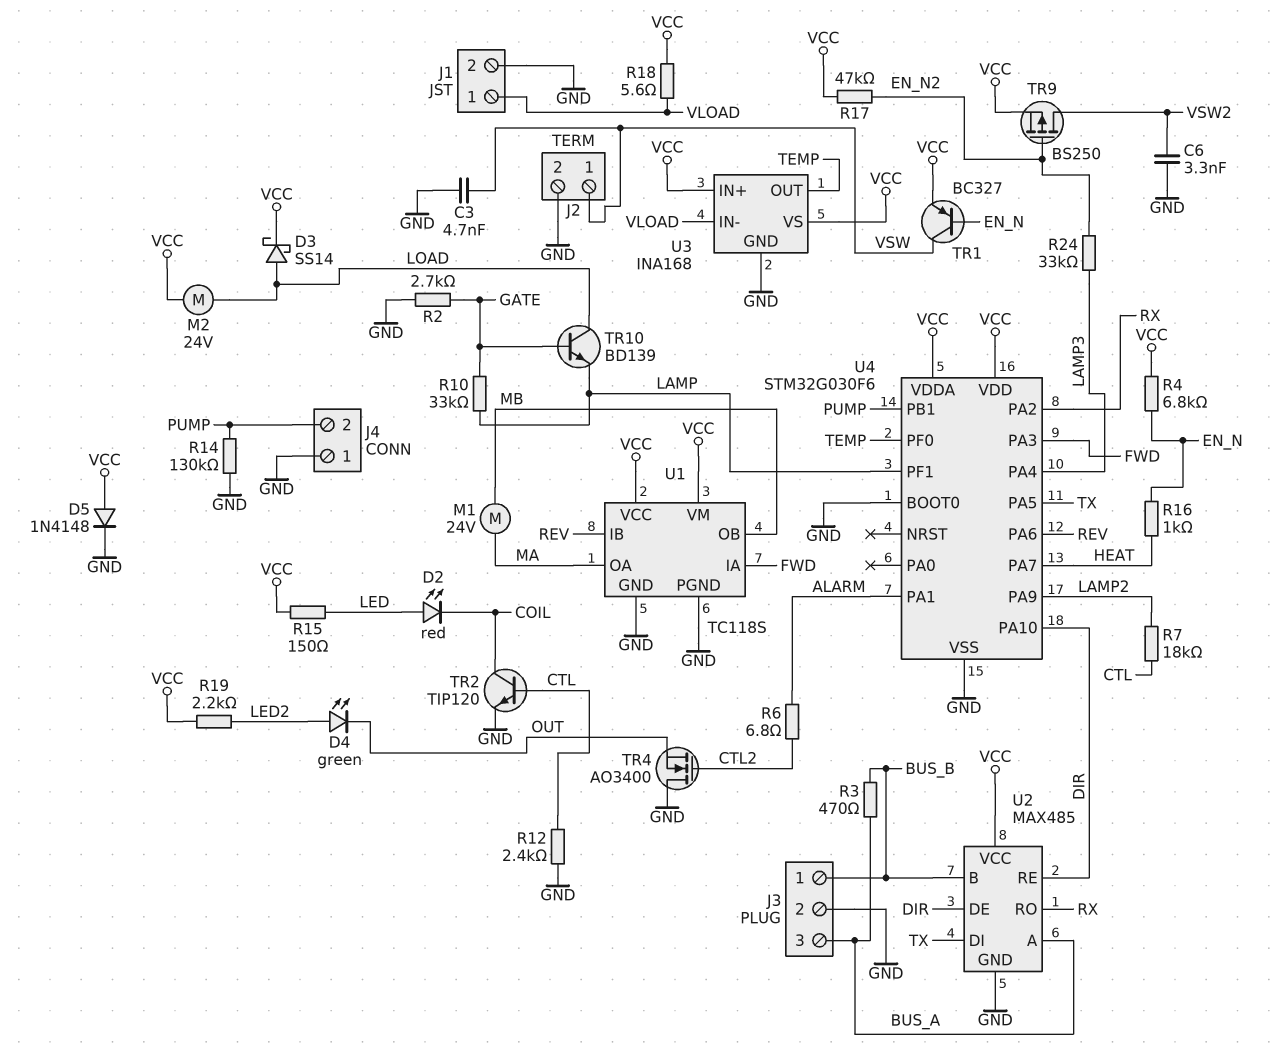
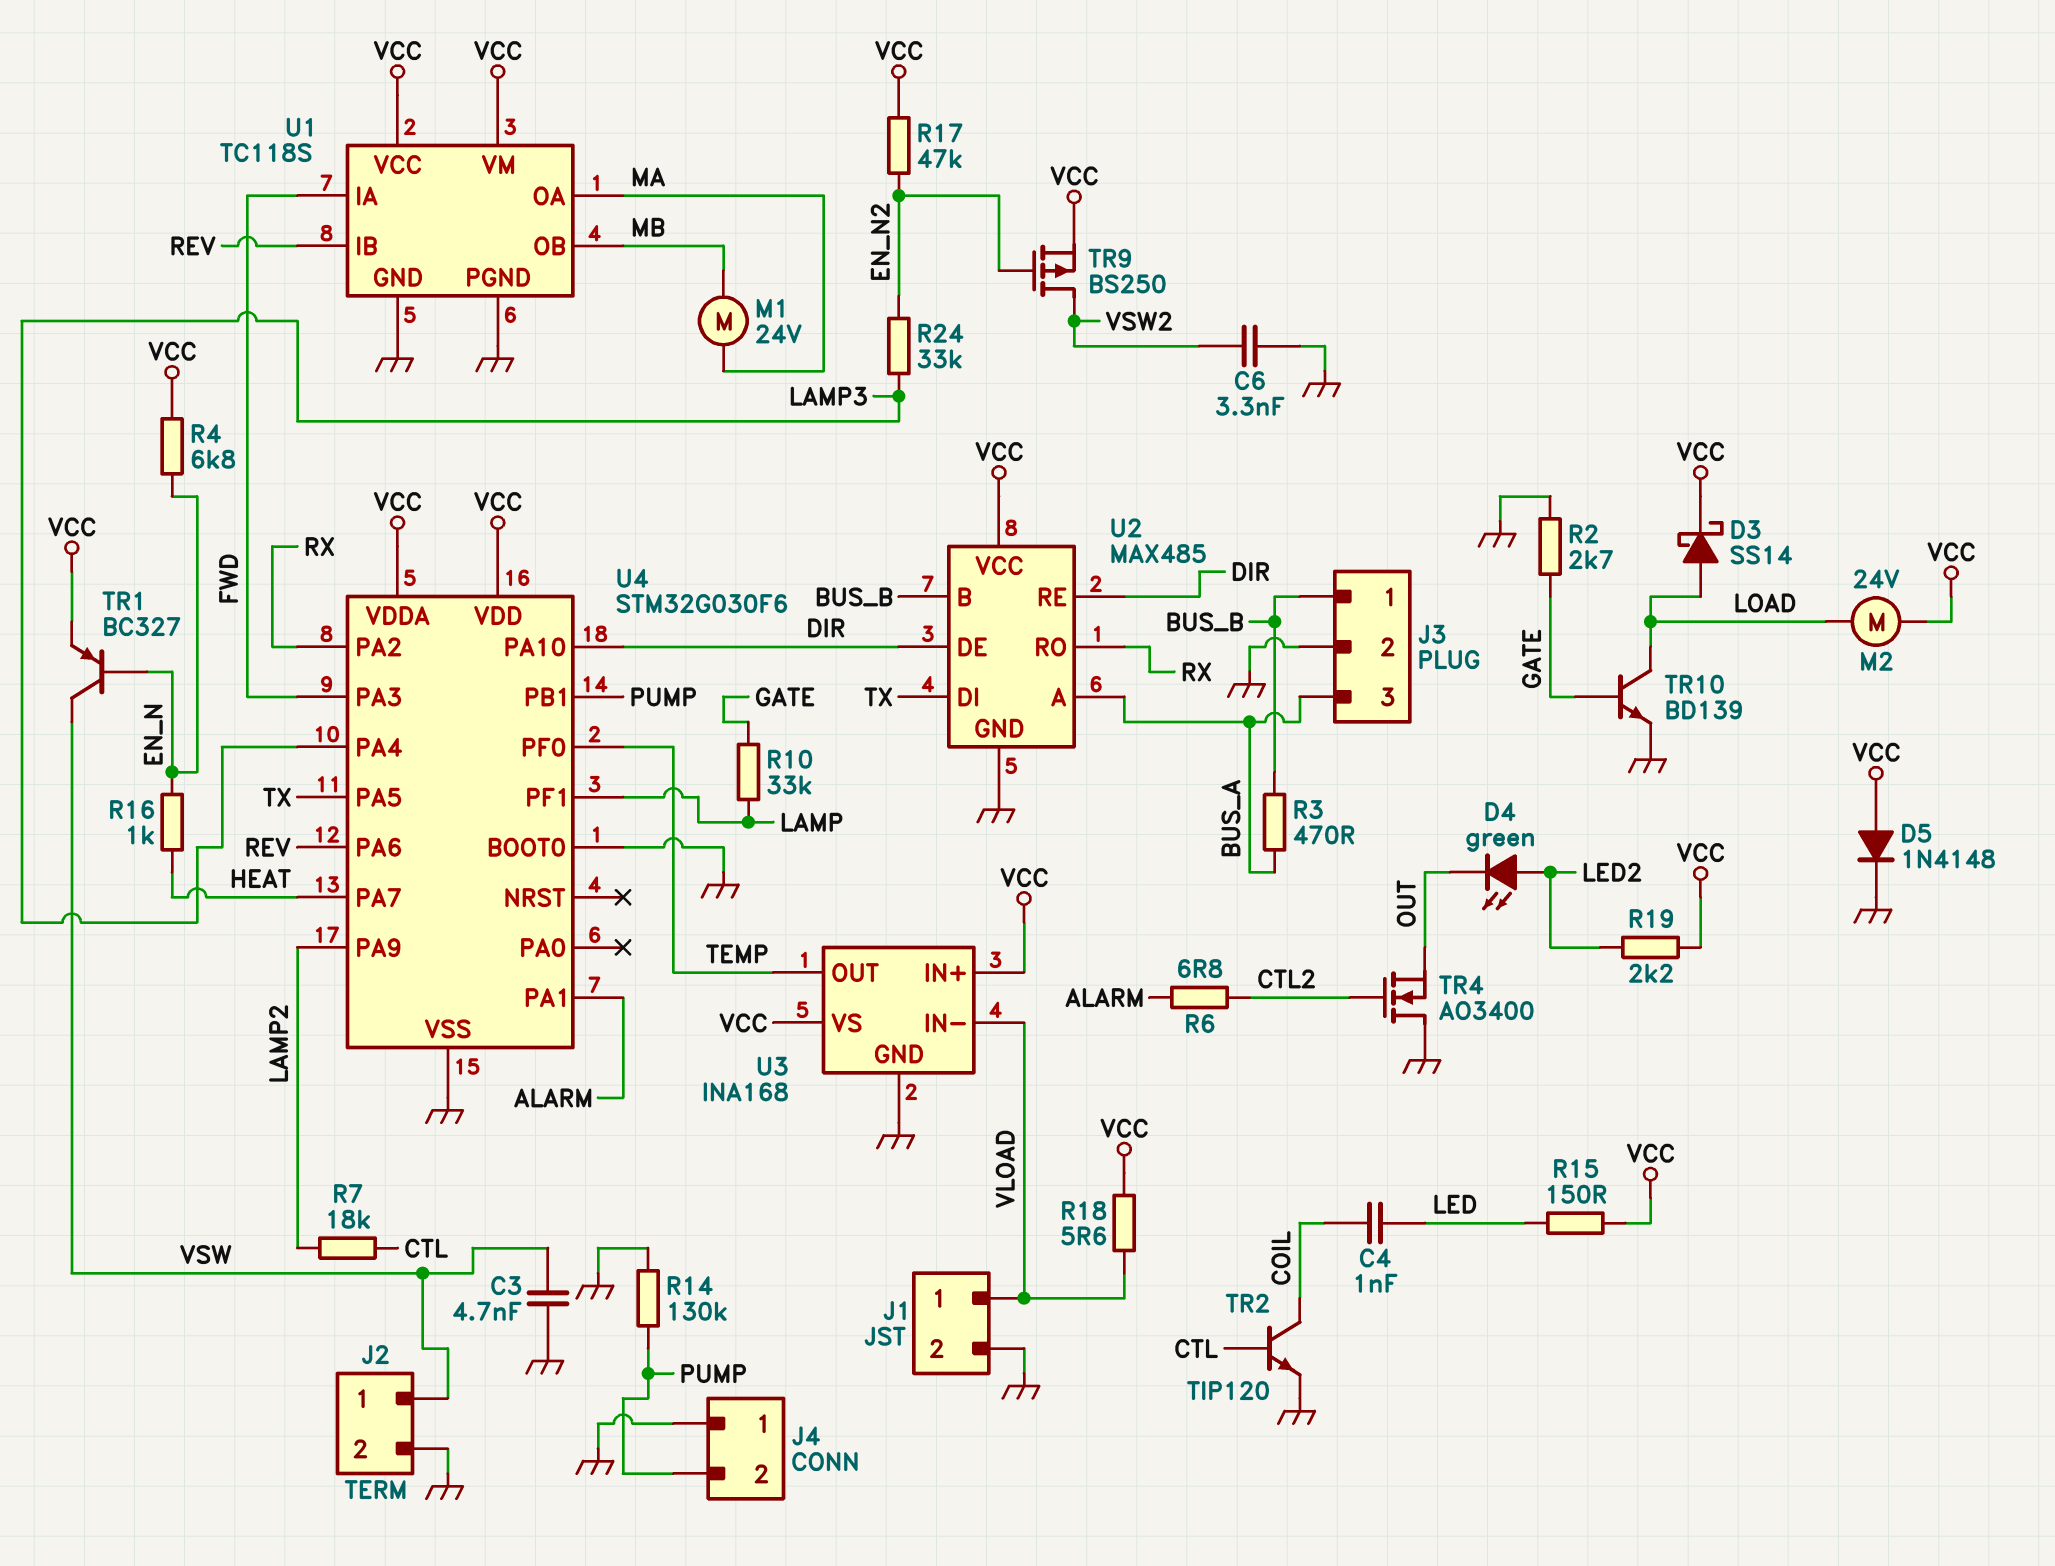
C4: none -> 1nF (COIL, LED)
D2: LED red (A LED, K COIL) -> none
R12: 2.4k (CTL, GND) -> none
TR10: NPN BD139 (B GATE, C LOAD, E LAMP) -> NPN BD139 (B GATE, C LOAD, E GND)

